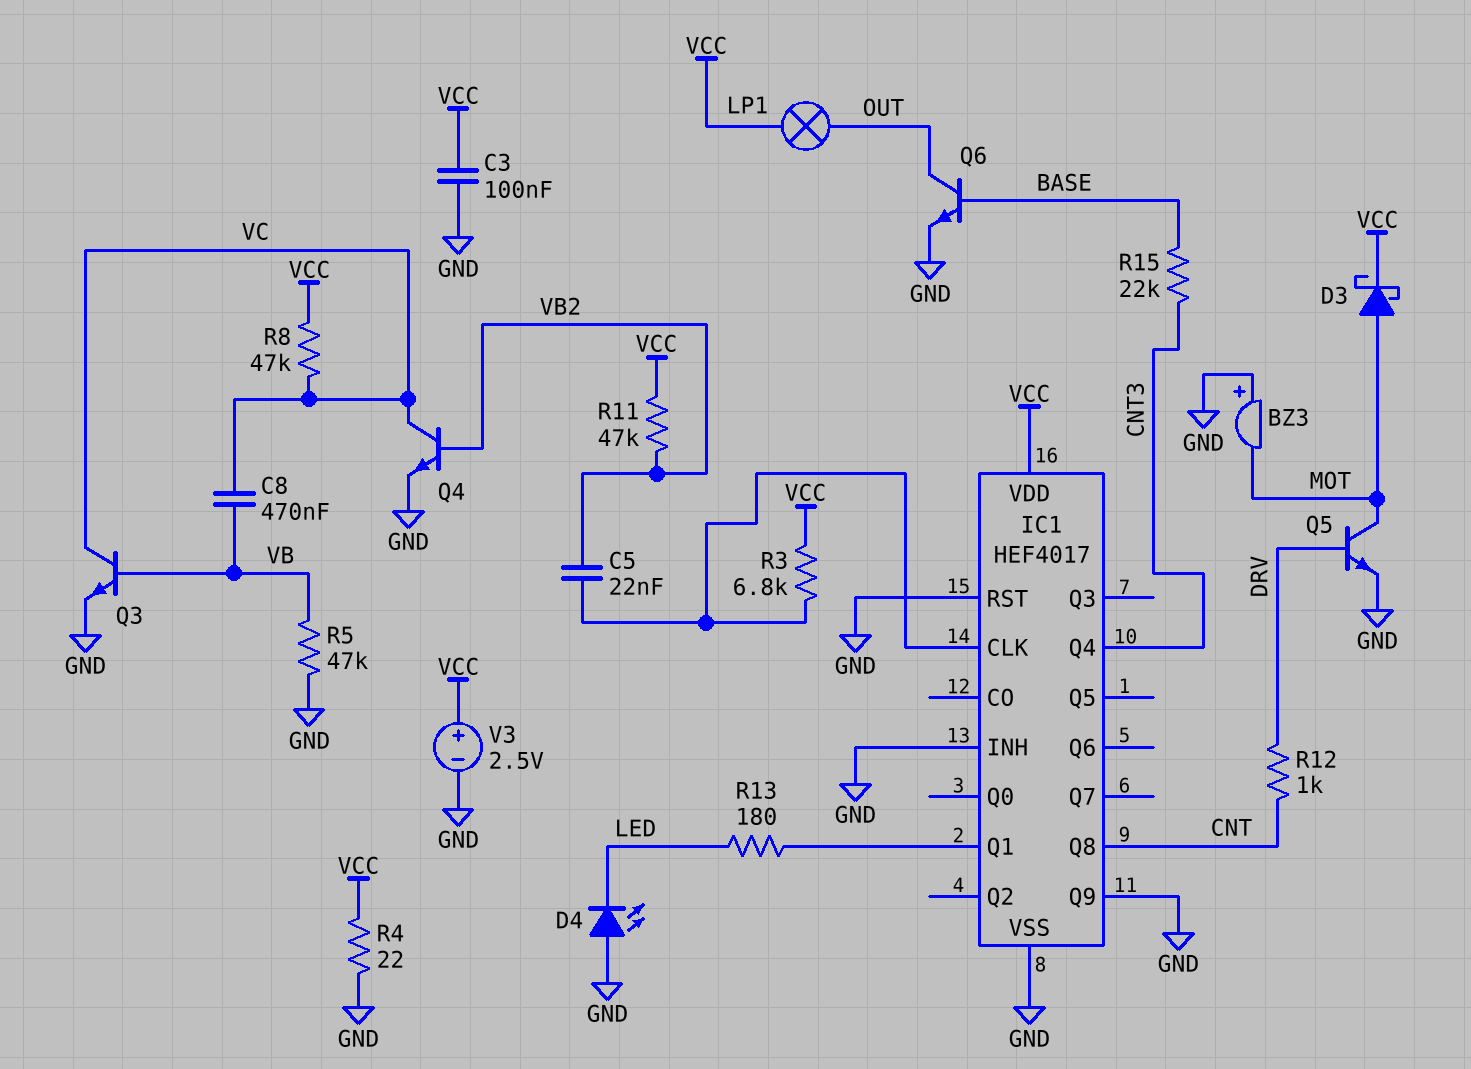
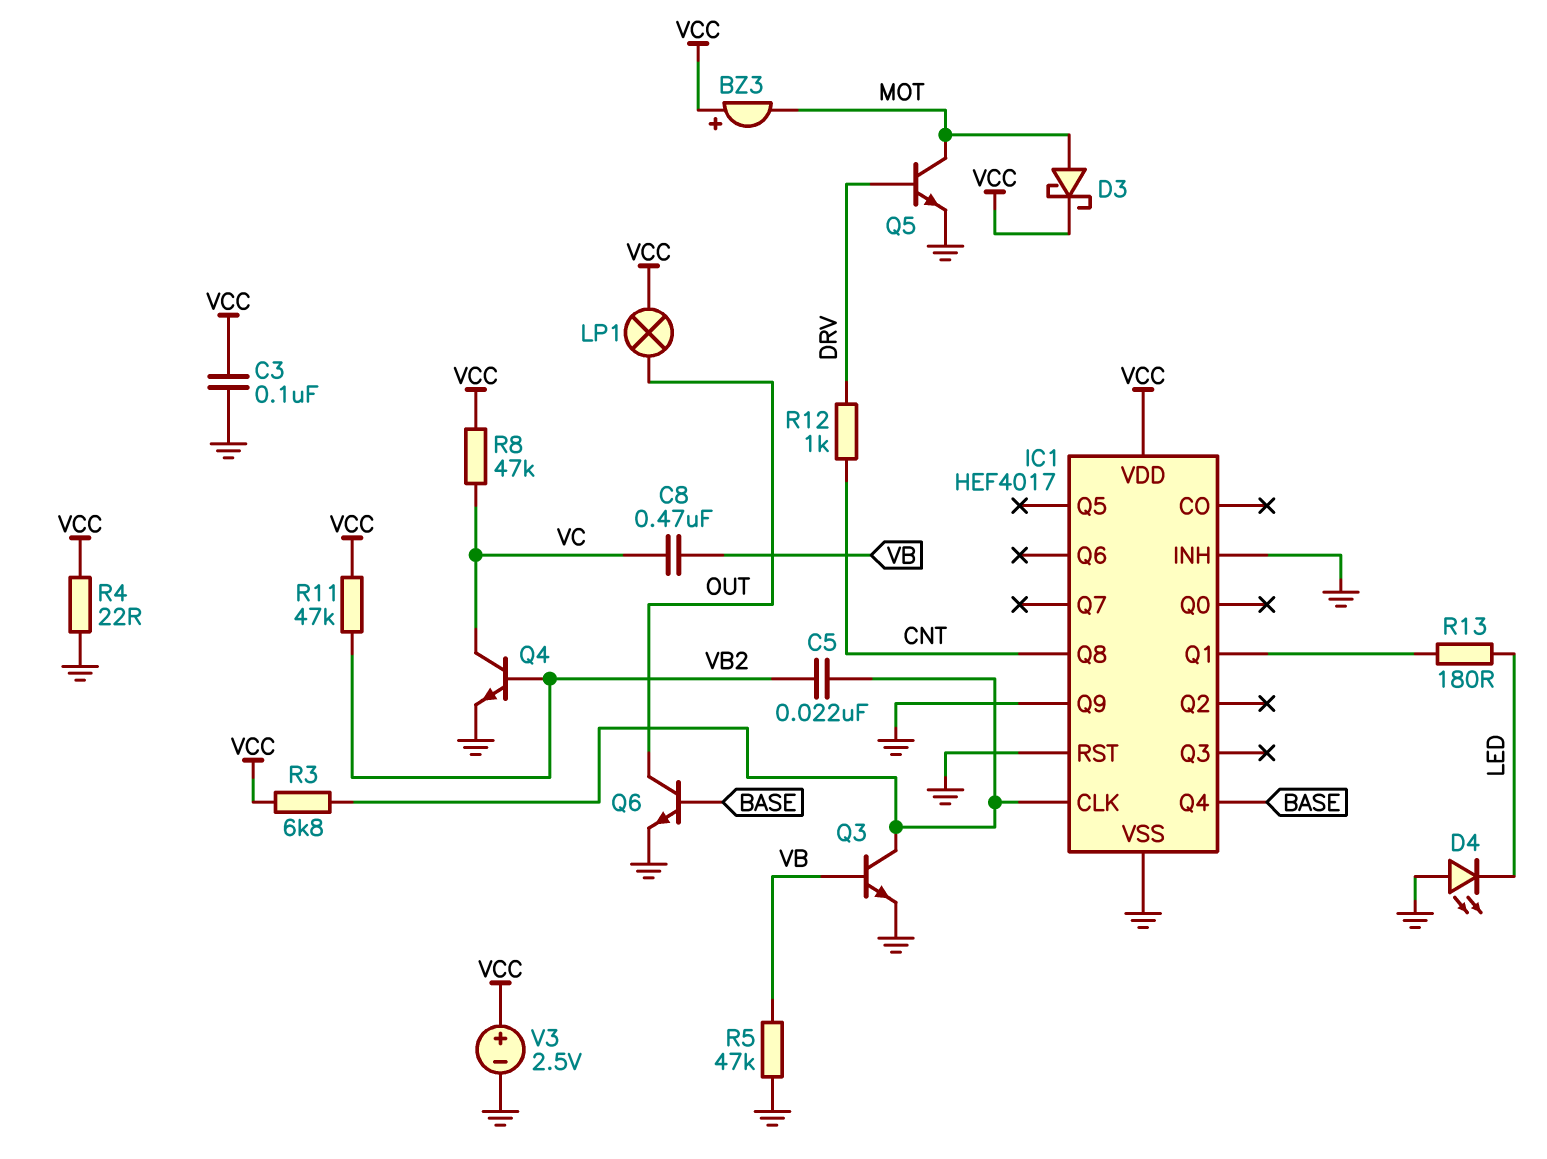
BZ3: buzzer (plus GND, minus MOT) -> buzzer (plus VCC, minus MOT)
IC1 pin Q4: CNT3 -> BASE
Q3: NPN (B VB, C VC, E GND) -> NPN (B VB, C IC1/CLK, E GND)
R15: 22k (BASE, CNT3) -> none

